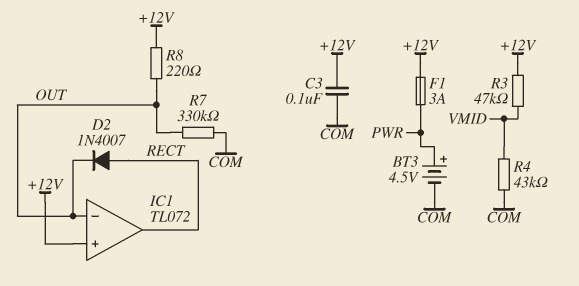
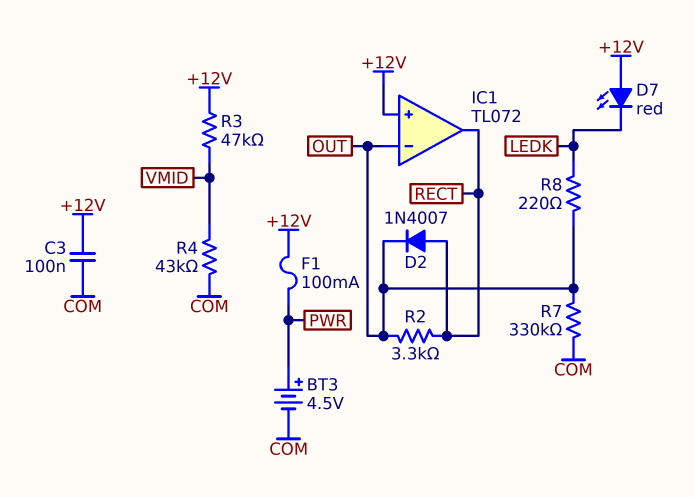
D7: none -> LED red (A +12V, K LEDK)
F1: 3A (+12V, PWR) -> 100mA (+12V, PWR)
R2: none -> 3.3k (OUT, RECT)
R8: 220 (+12V, OUT) -> 220 (LEDK, OUT)

